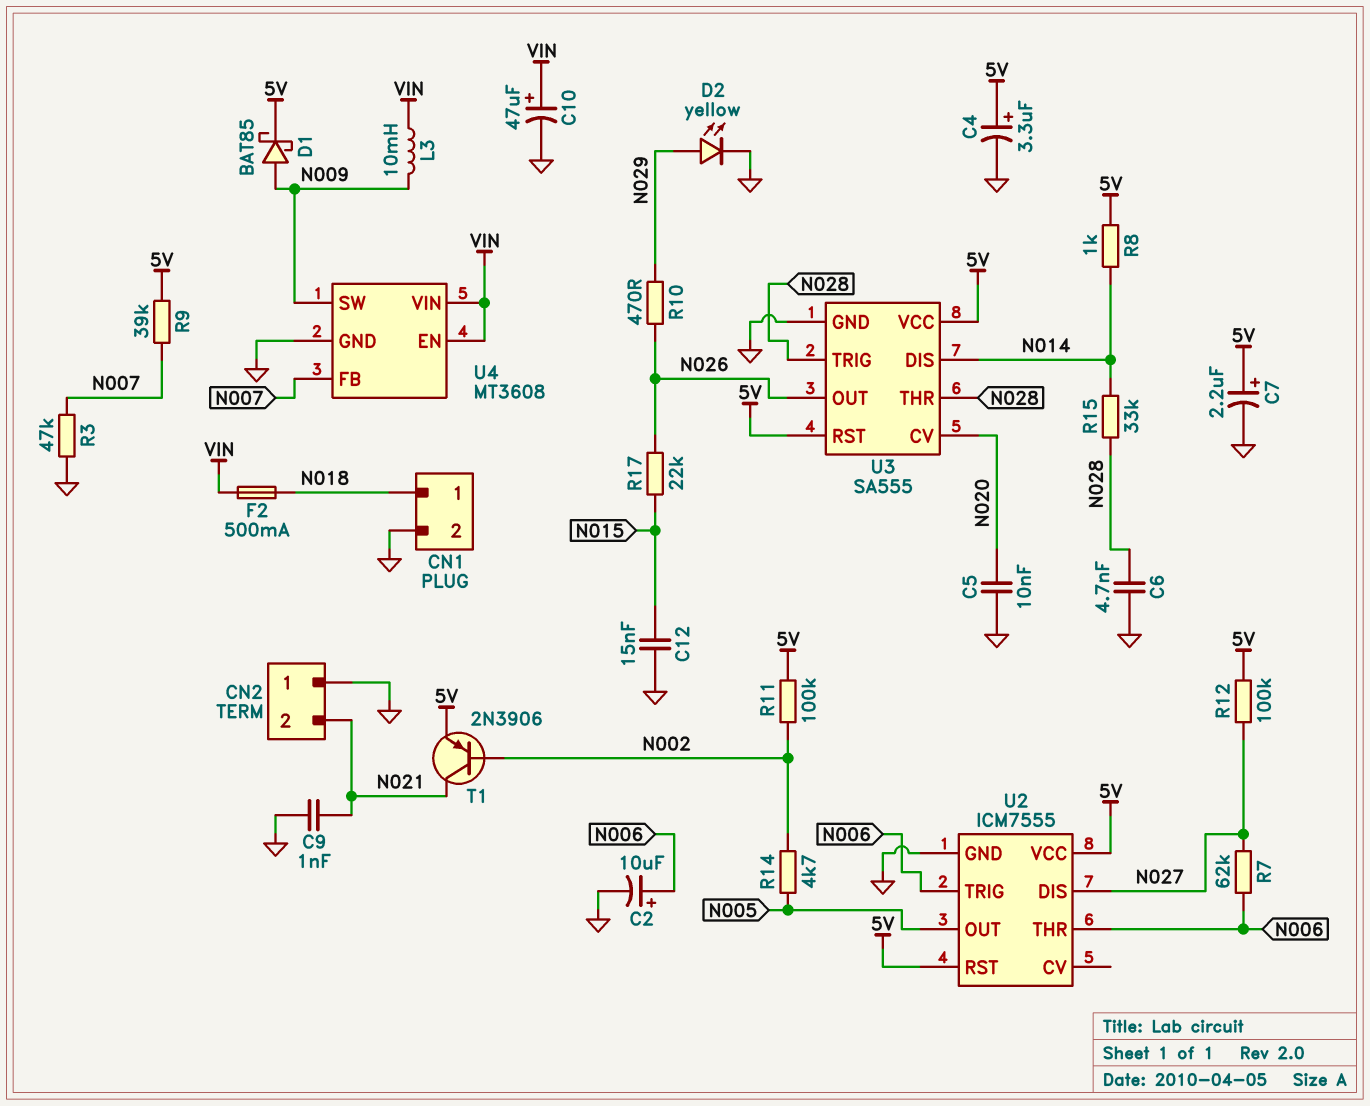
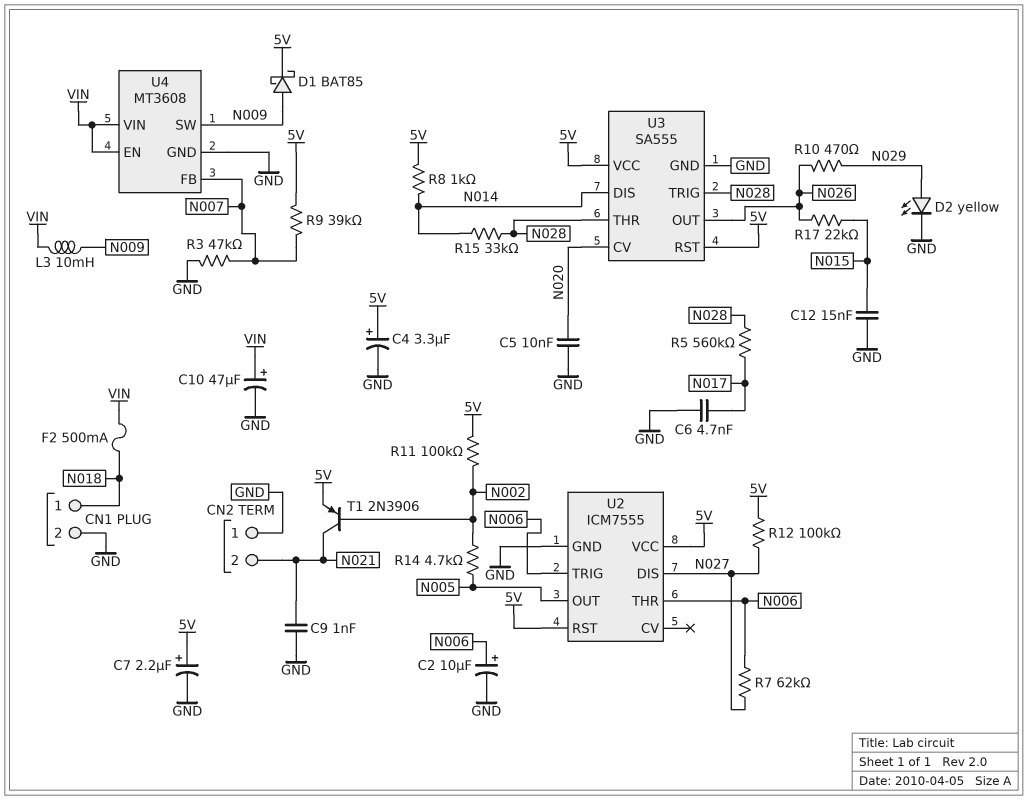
C6: 4.7nF (GND, N028) -> 4.7nF (GND, N017)
R5: none -> 560k (N017, N028)

